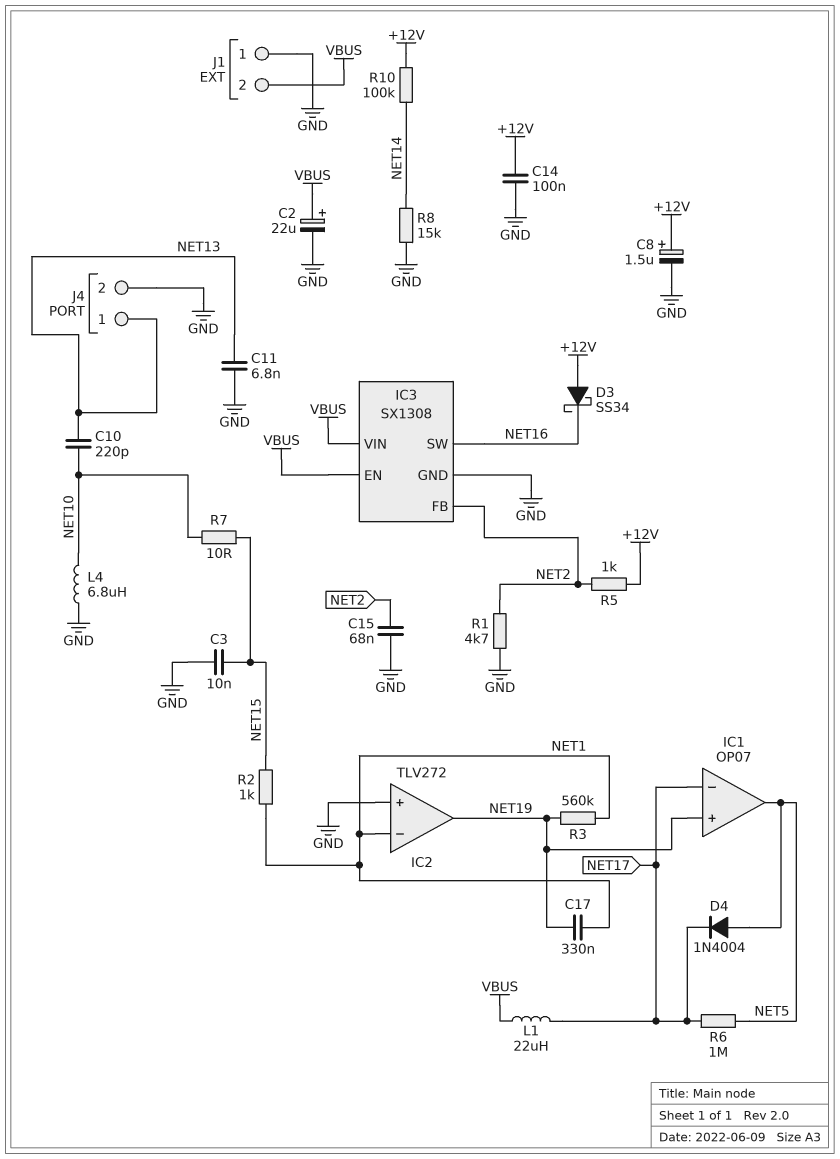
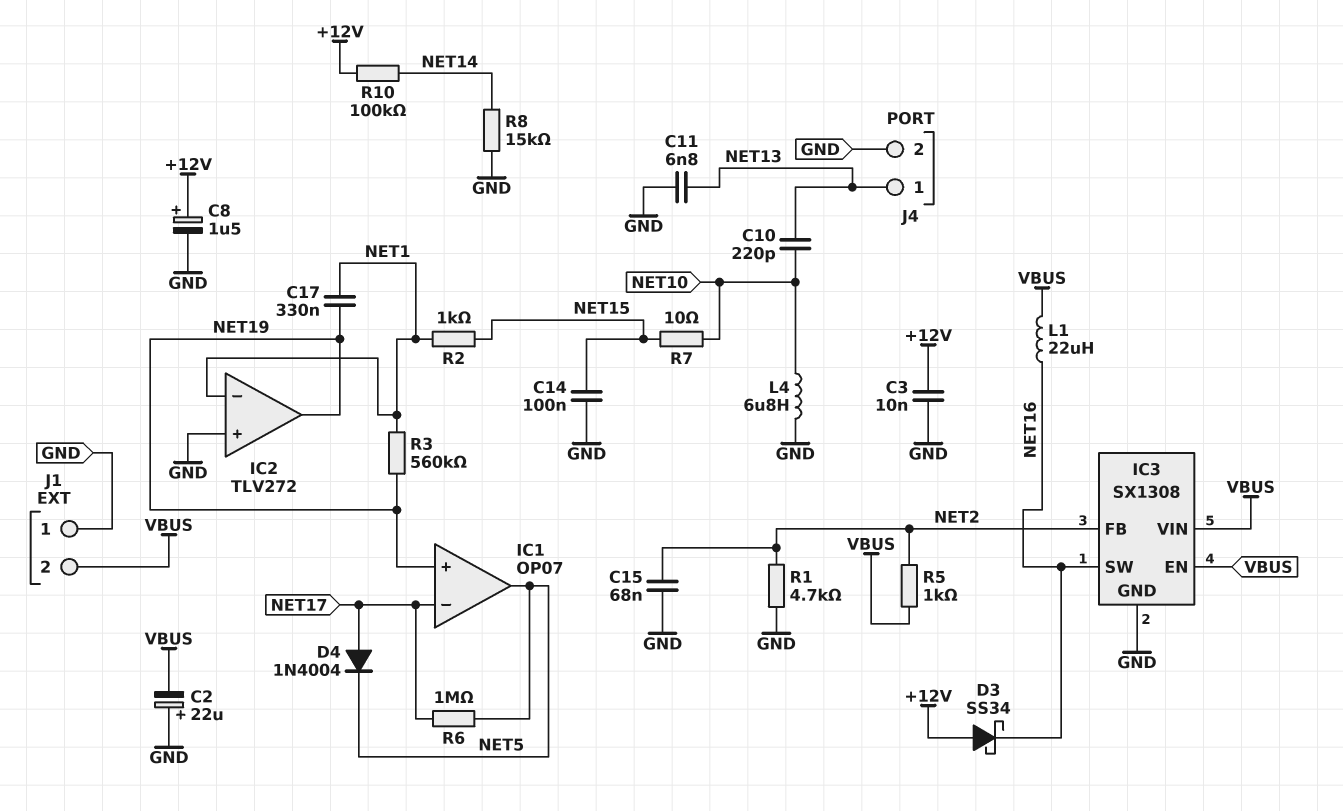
C2: 22uF (plus VBUS, minus GND) -> 22uF (plus GND, minus VBUS)
C3: 10nF (GND, NET15) -> 10nF (+12V, GND)
C14: 100nF (+12V, GND) -> 100nF (GND, NET15)
D4: diode 1N4004 (A NET5, K NET17) -> diode 1N4004 (A NET17, K NET5)
L1: 22uH (NET17, VBUS) -> 22uH (NET16, VBUS)
R5: 1k (+12V, NET2) -> 1k (NET2, VBUS)

